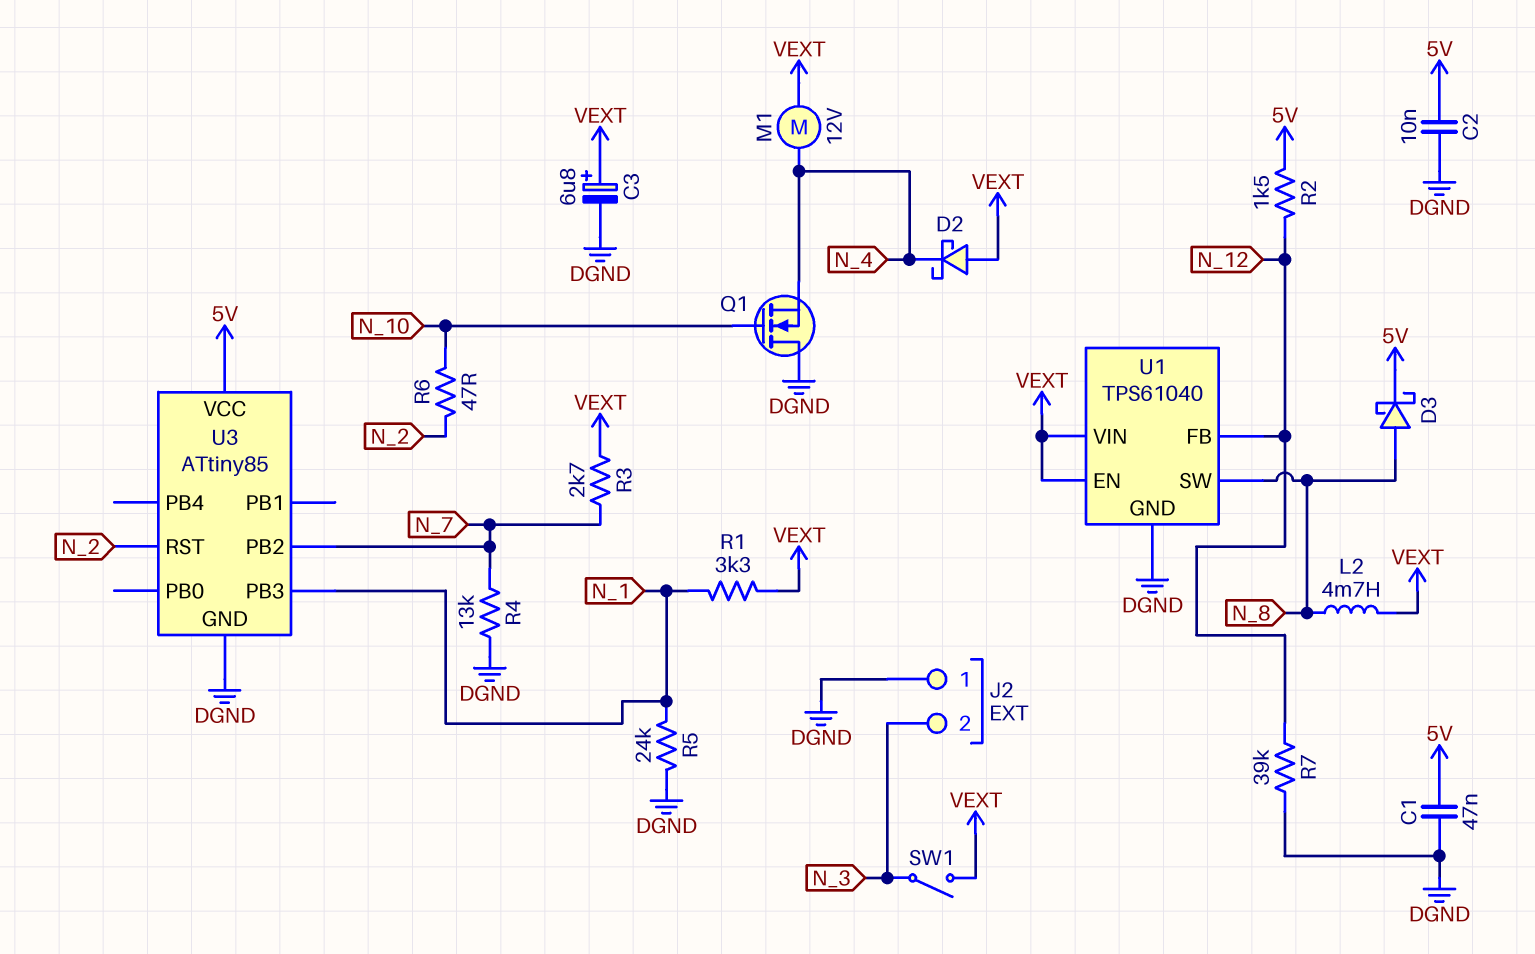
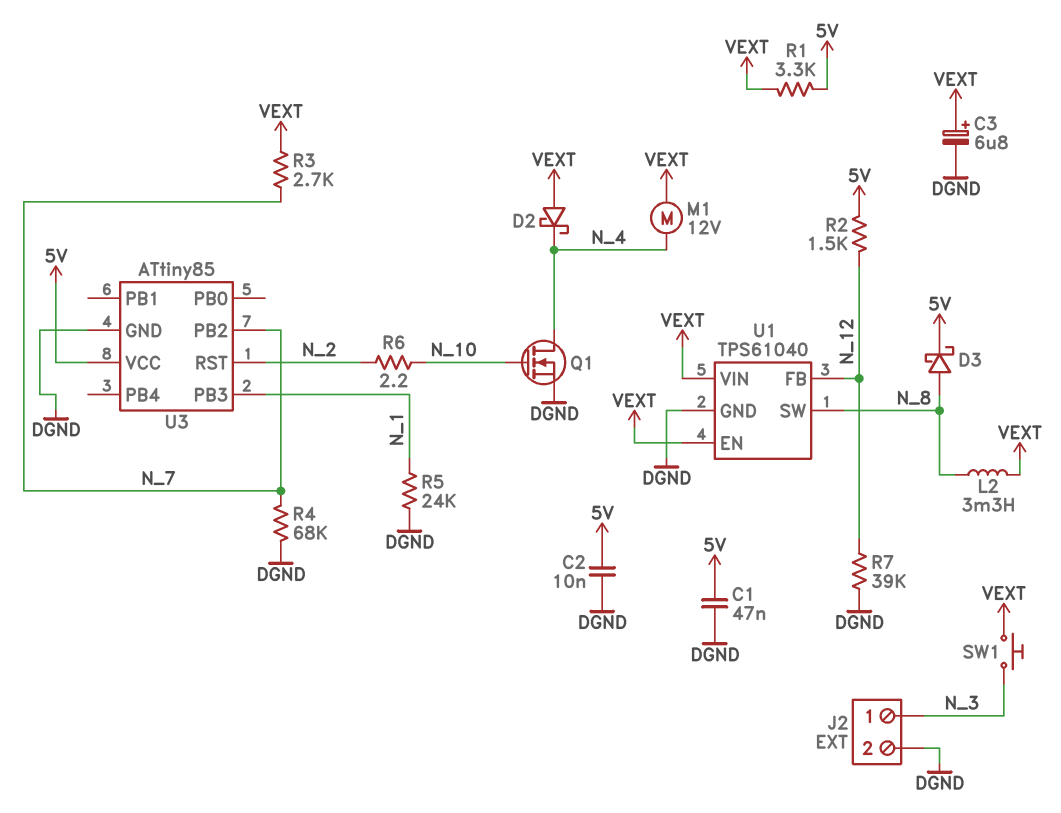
J2 pin 1: DGND -> N_3
J2 pin 2: N_3 -> DGND
L2: 4.7mH (N_8, VEXT) -> 3.3mH (N_8, VEXT)
Q1: NMOS (G N_10, D DGND, S N_4) -> NMOS (G N_10, D N_4, S DGND)
R1: 3.3k (N_1, VEXT) -> 3.3k (5V, VEXT)
R4: 13k (DGND, N_7) -> 68k (DGND, N_7)
R6: 47 (N_2, N_10) -> 2.2 (N_2, N_10)
SW1: switch (N_3, VEXT) -> button (N_3, VEXT)

